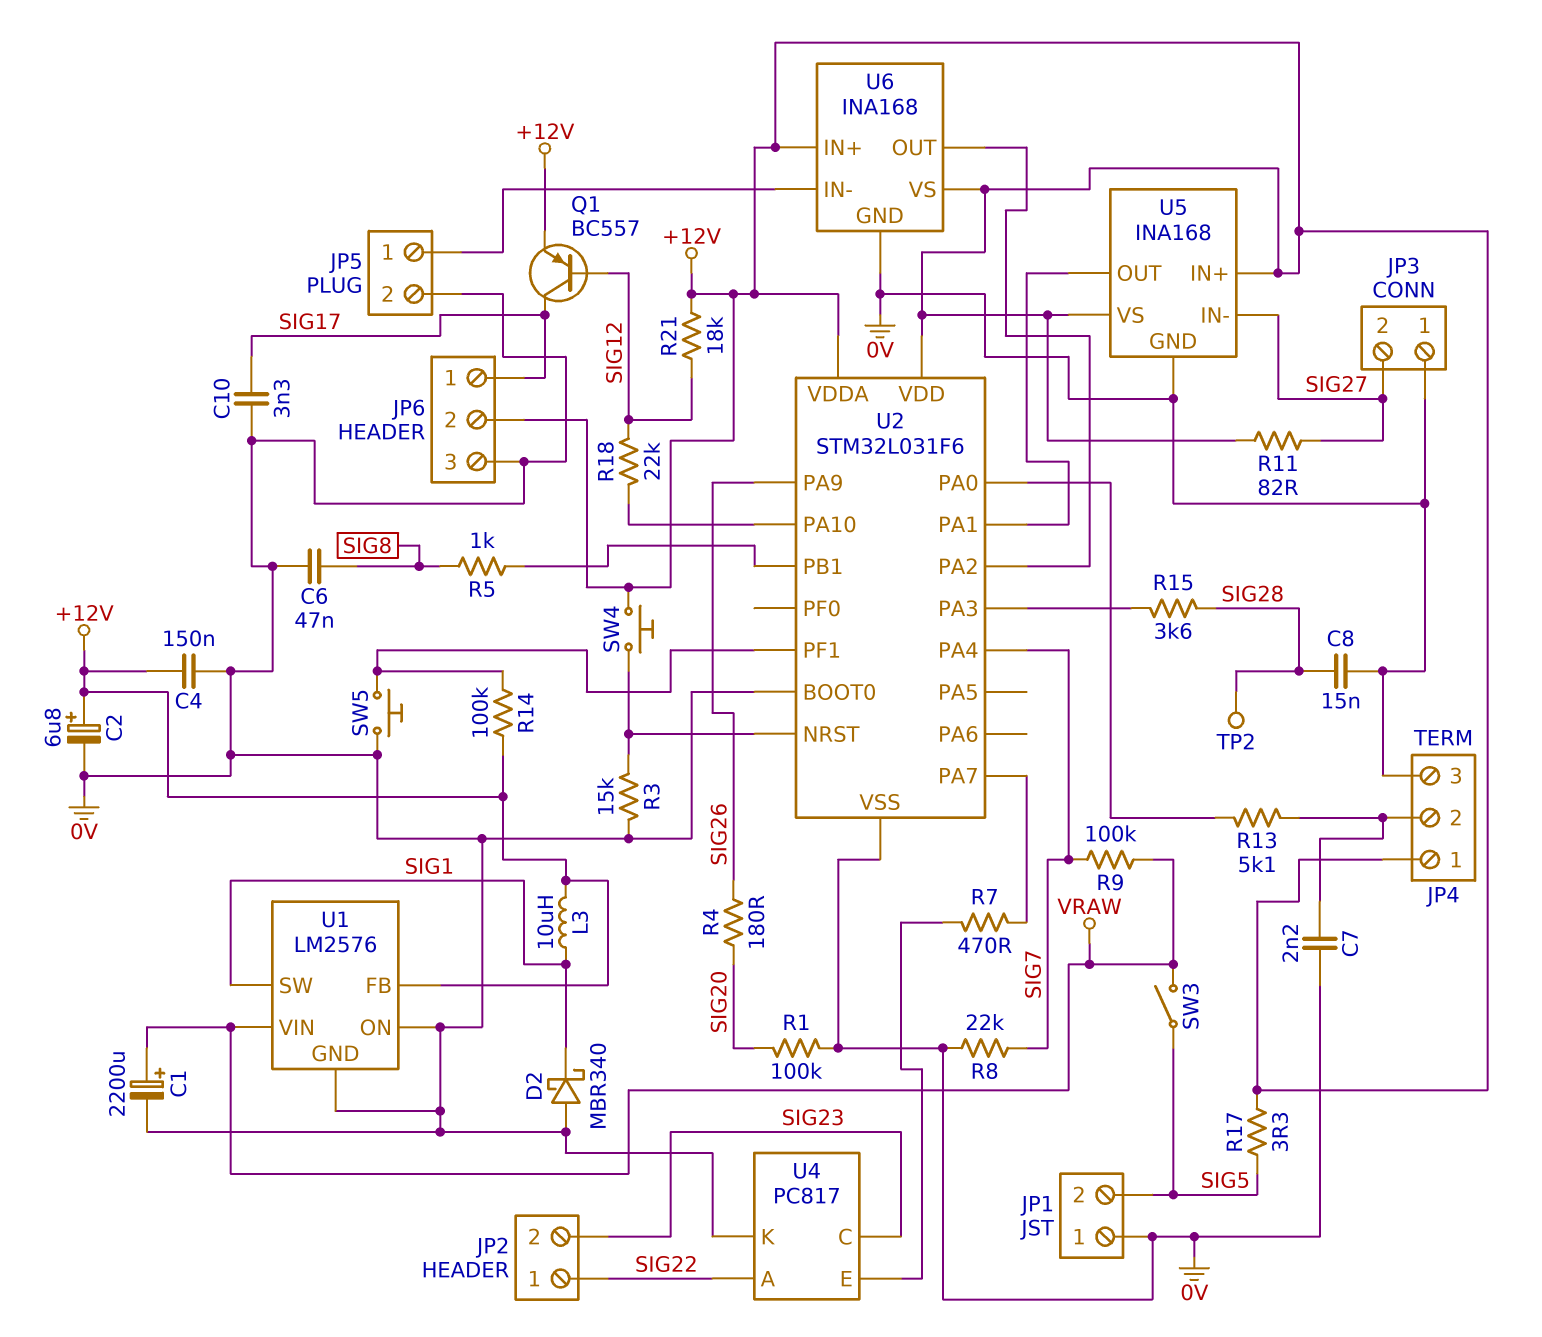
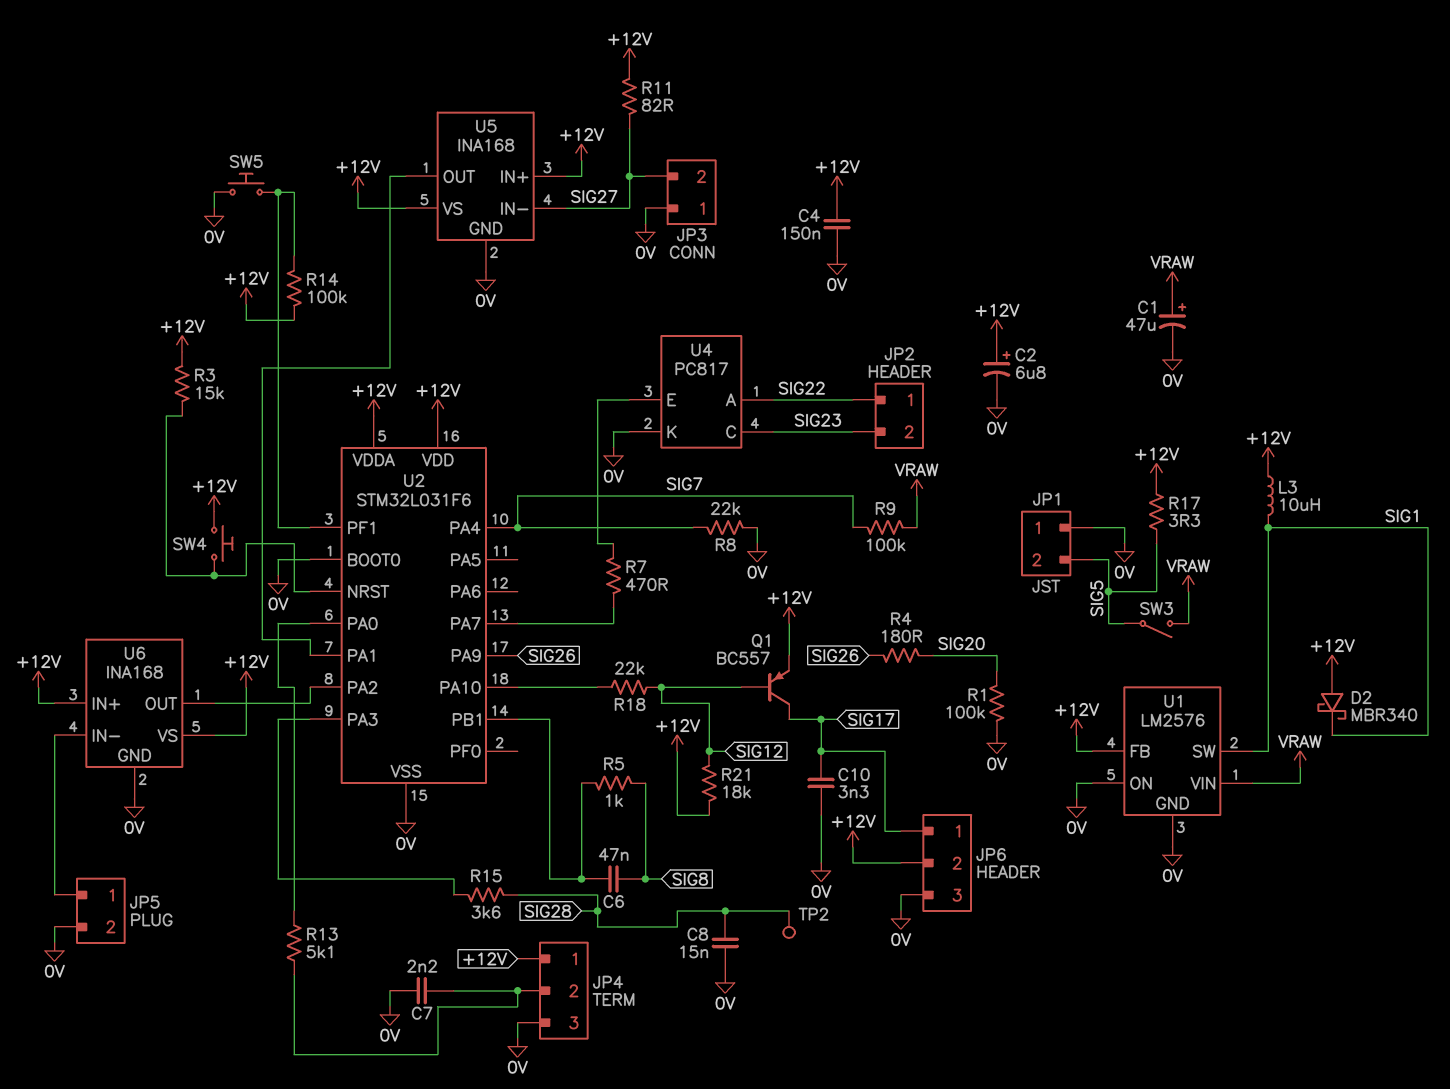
C1: 2200uF (plus VRAW, minus 0V) -> 47uF (plus VRAW, minus 0V)
C6: 47nF (0V, SIG8) -> 47nF (SIG8, U2/PB1)
D2: schottky MBR340 (A 0V, K SIG1) -> schottky MBR340 (A +12V, K SIG1)
R3: 15k (0V, U2/NRST) -> 15k (+12V, U2/NRST)

